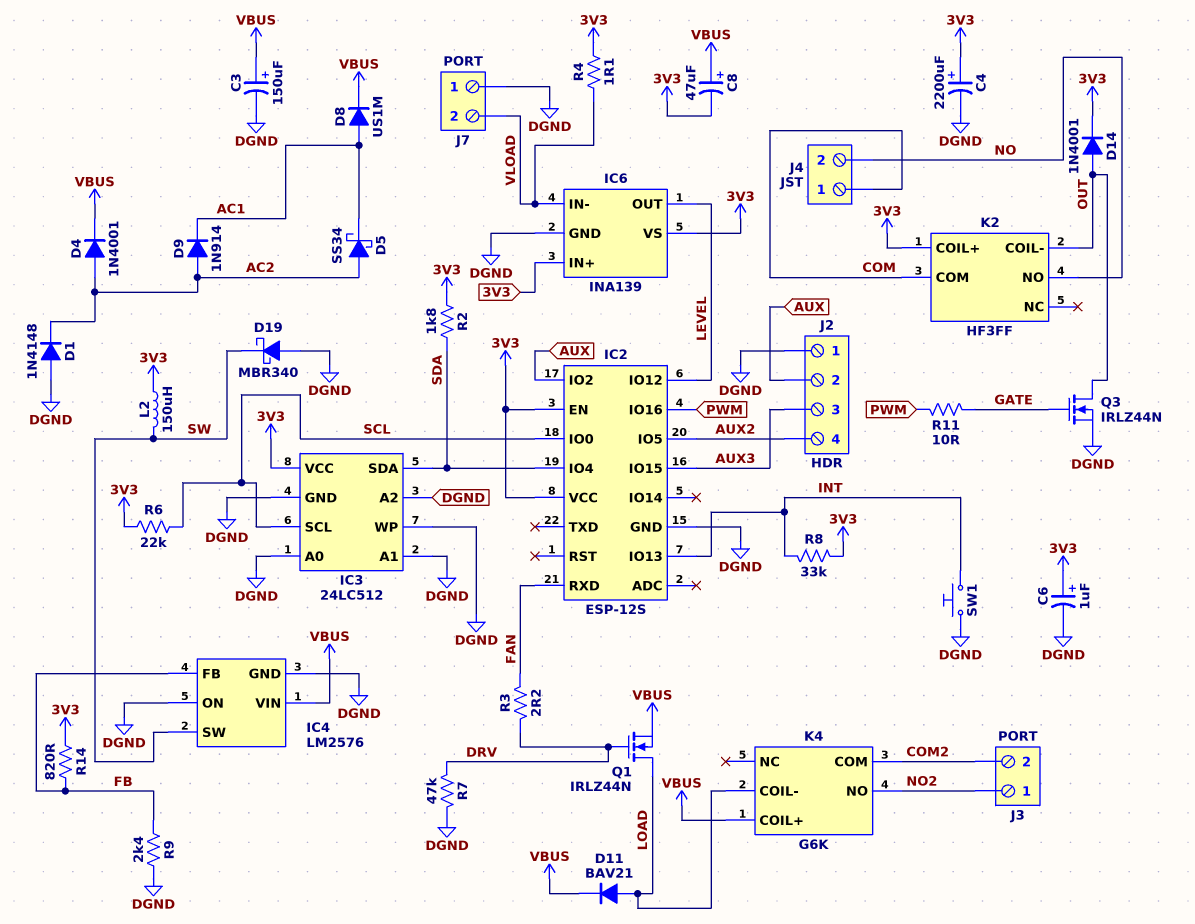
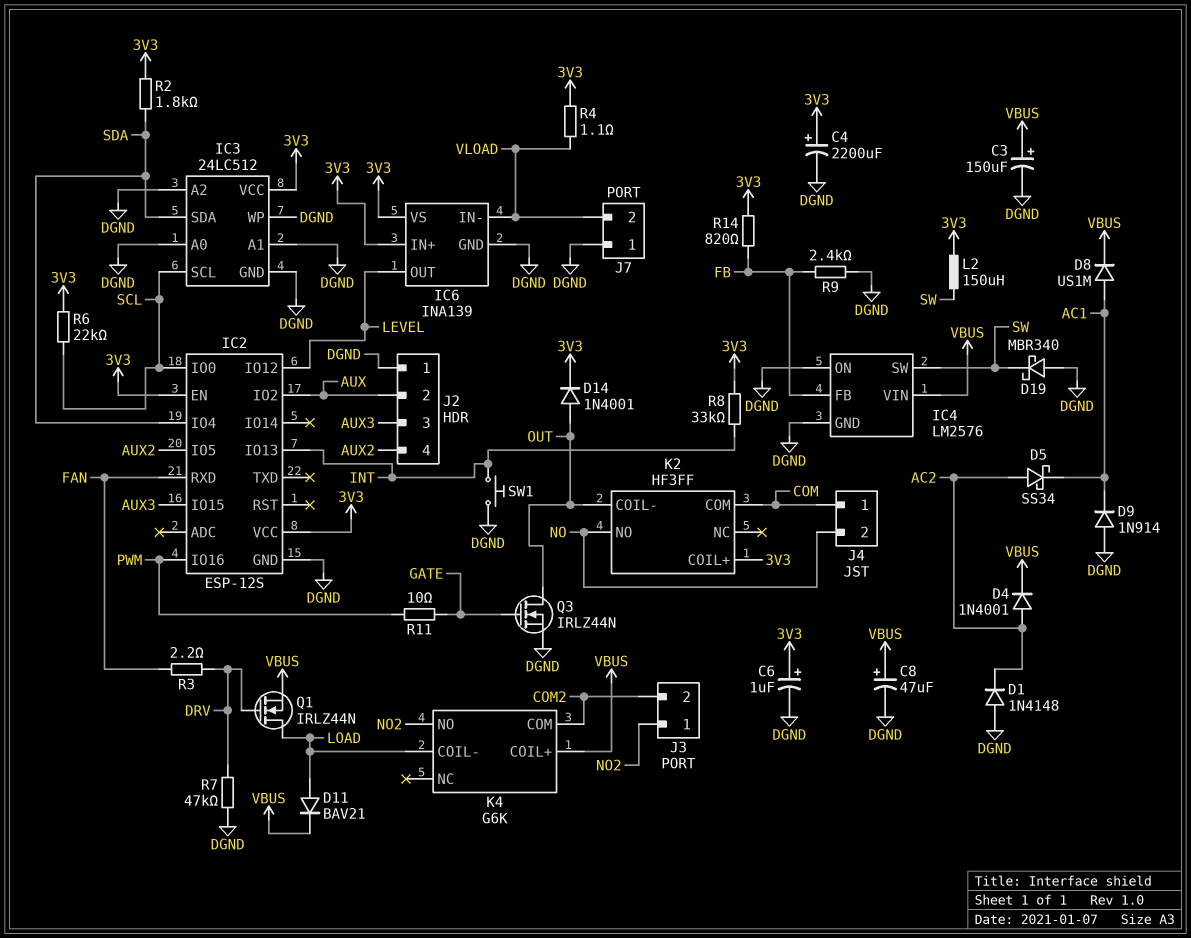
C8: 47uF (plus VBUS, minus 3V3) -> 47uF (plus VBUS, minus DGND)
D9: diode 1N914 (A AC2, K AC1) -> diode 1N914 (A DGND, K AC1)

